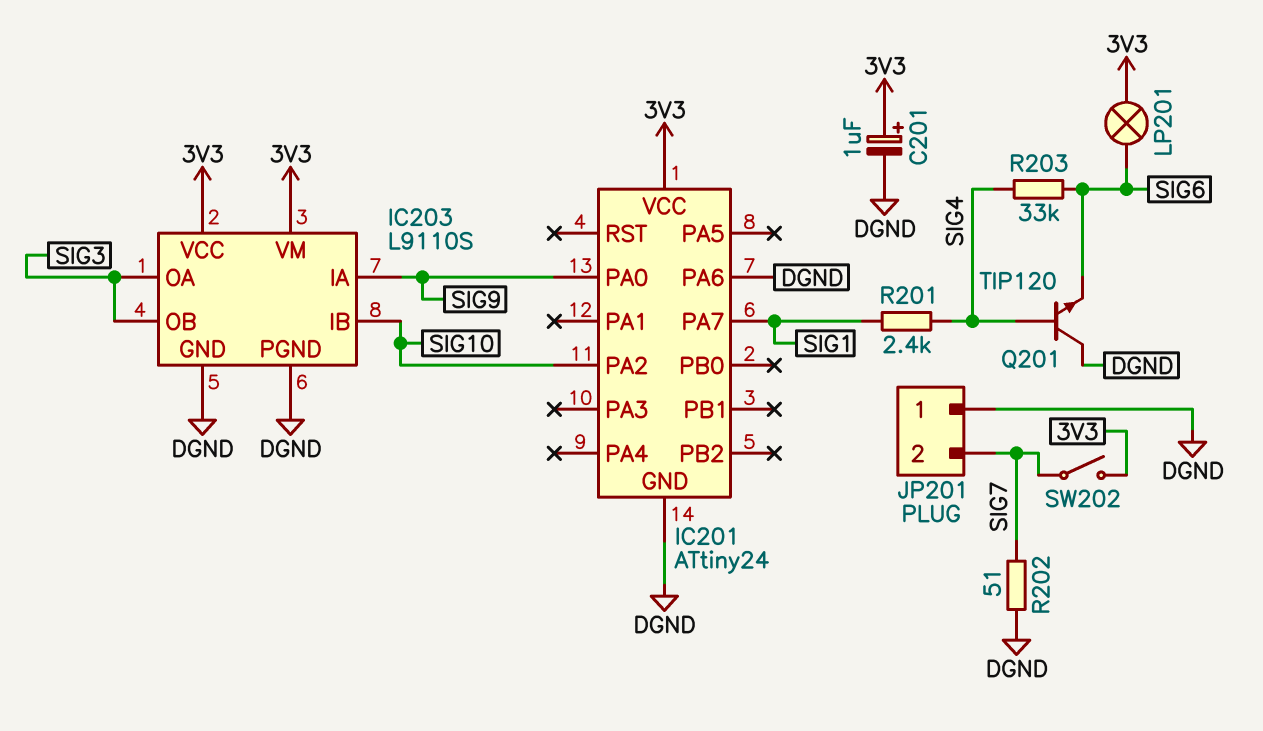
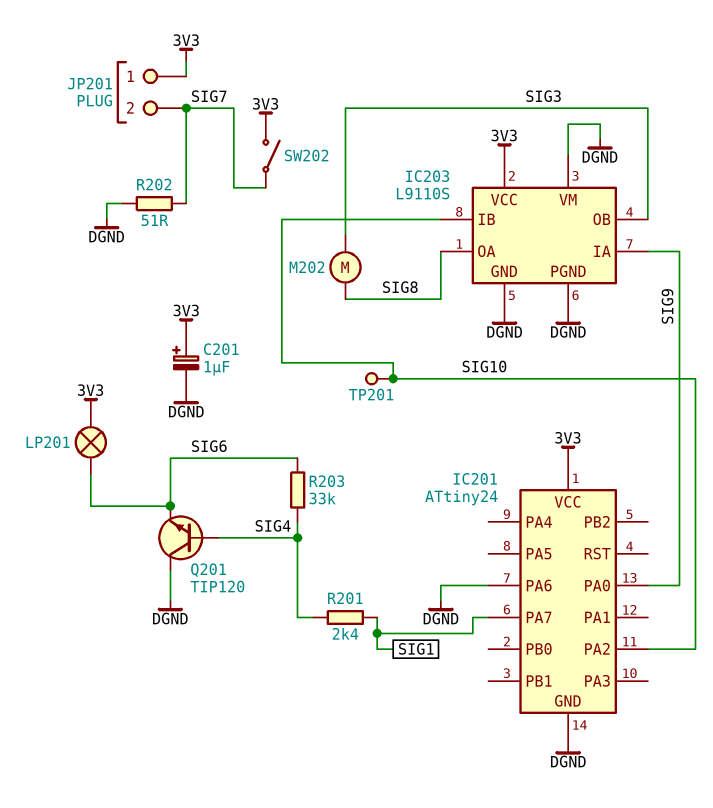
IC203 pin OA: SIG3 -> SIG8
IC203 pin VM: 3V3 -> DGND
JP201 pin 1: DGND -> 3V3
M202: none -> motor (SIG3, SIG8)
TP201: none -> test point (SIG10)

